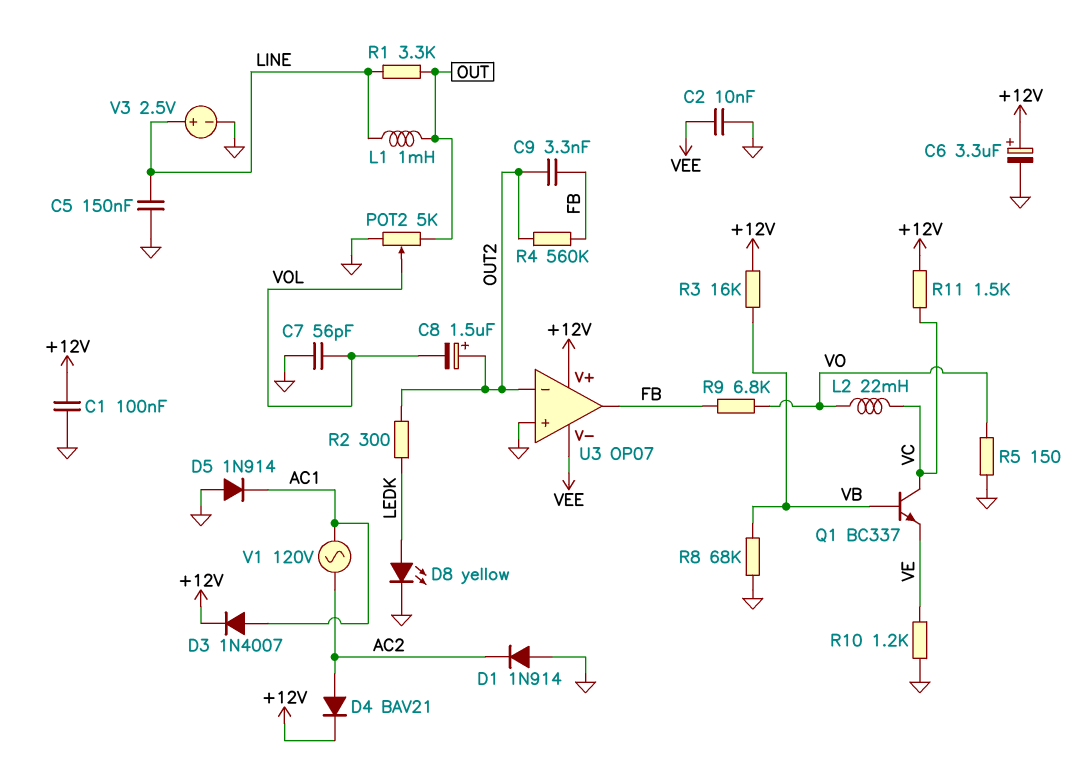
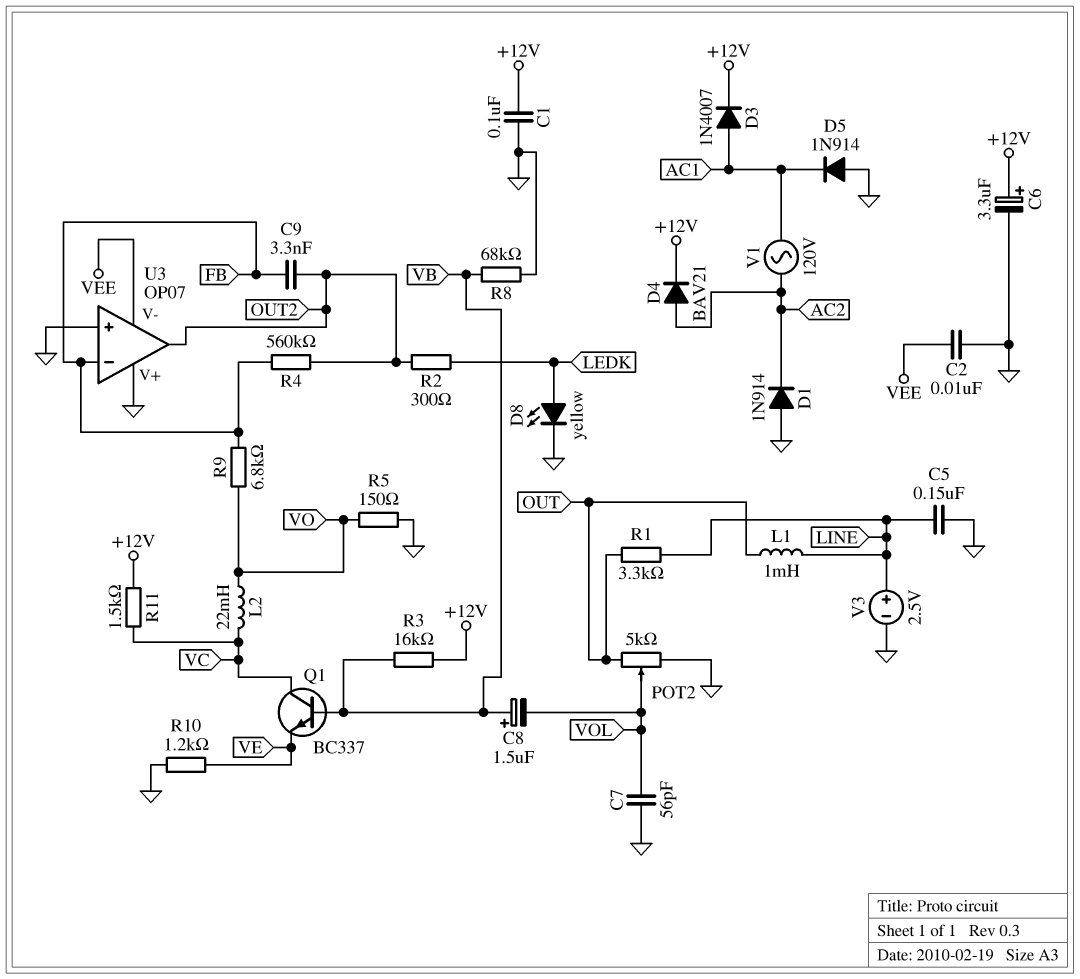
C8: 1.5uF (plus OUT2, minus VOL) -> 1.5uF (plus VB, minus VOL)
U3 pin V+: +12V -> GND
U3 pin in-: OUT2 -> FB
U3 pin out: FB -> OUT2

